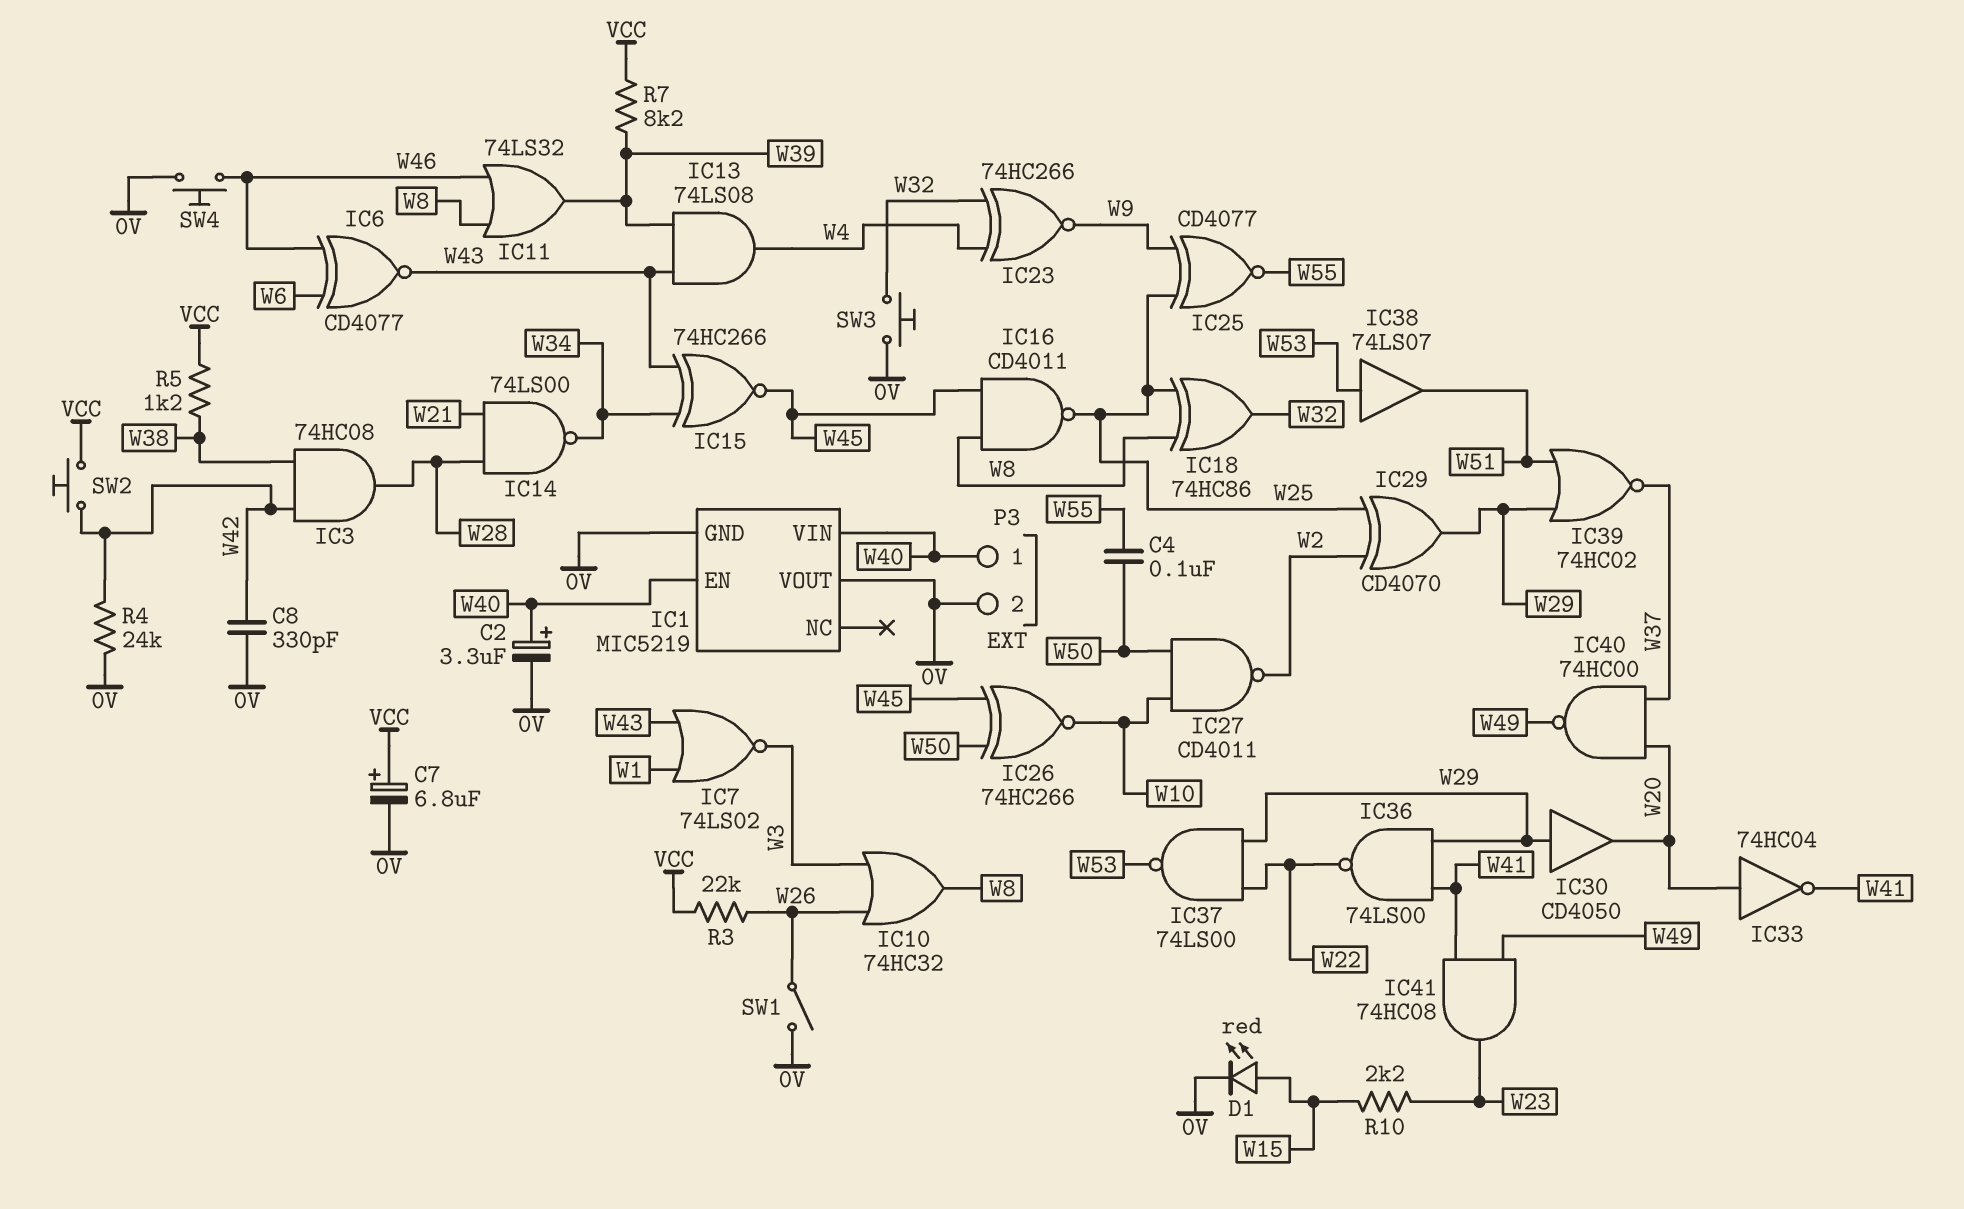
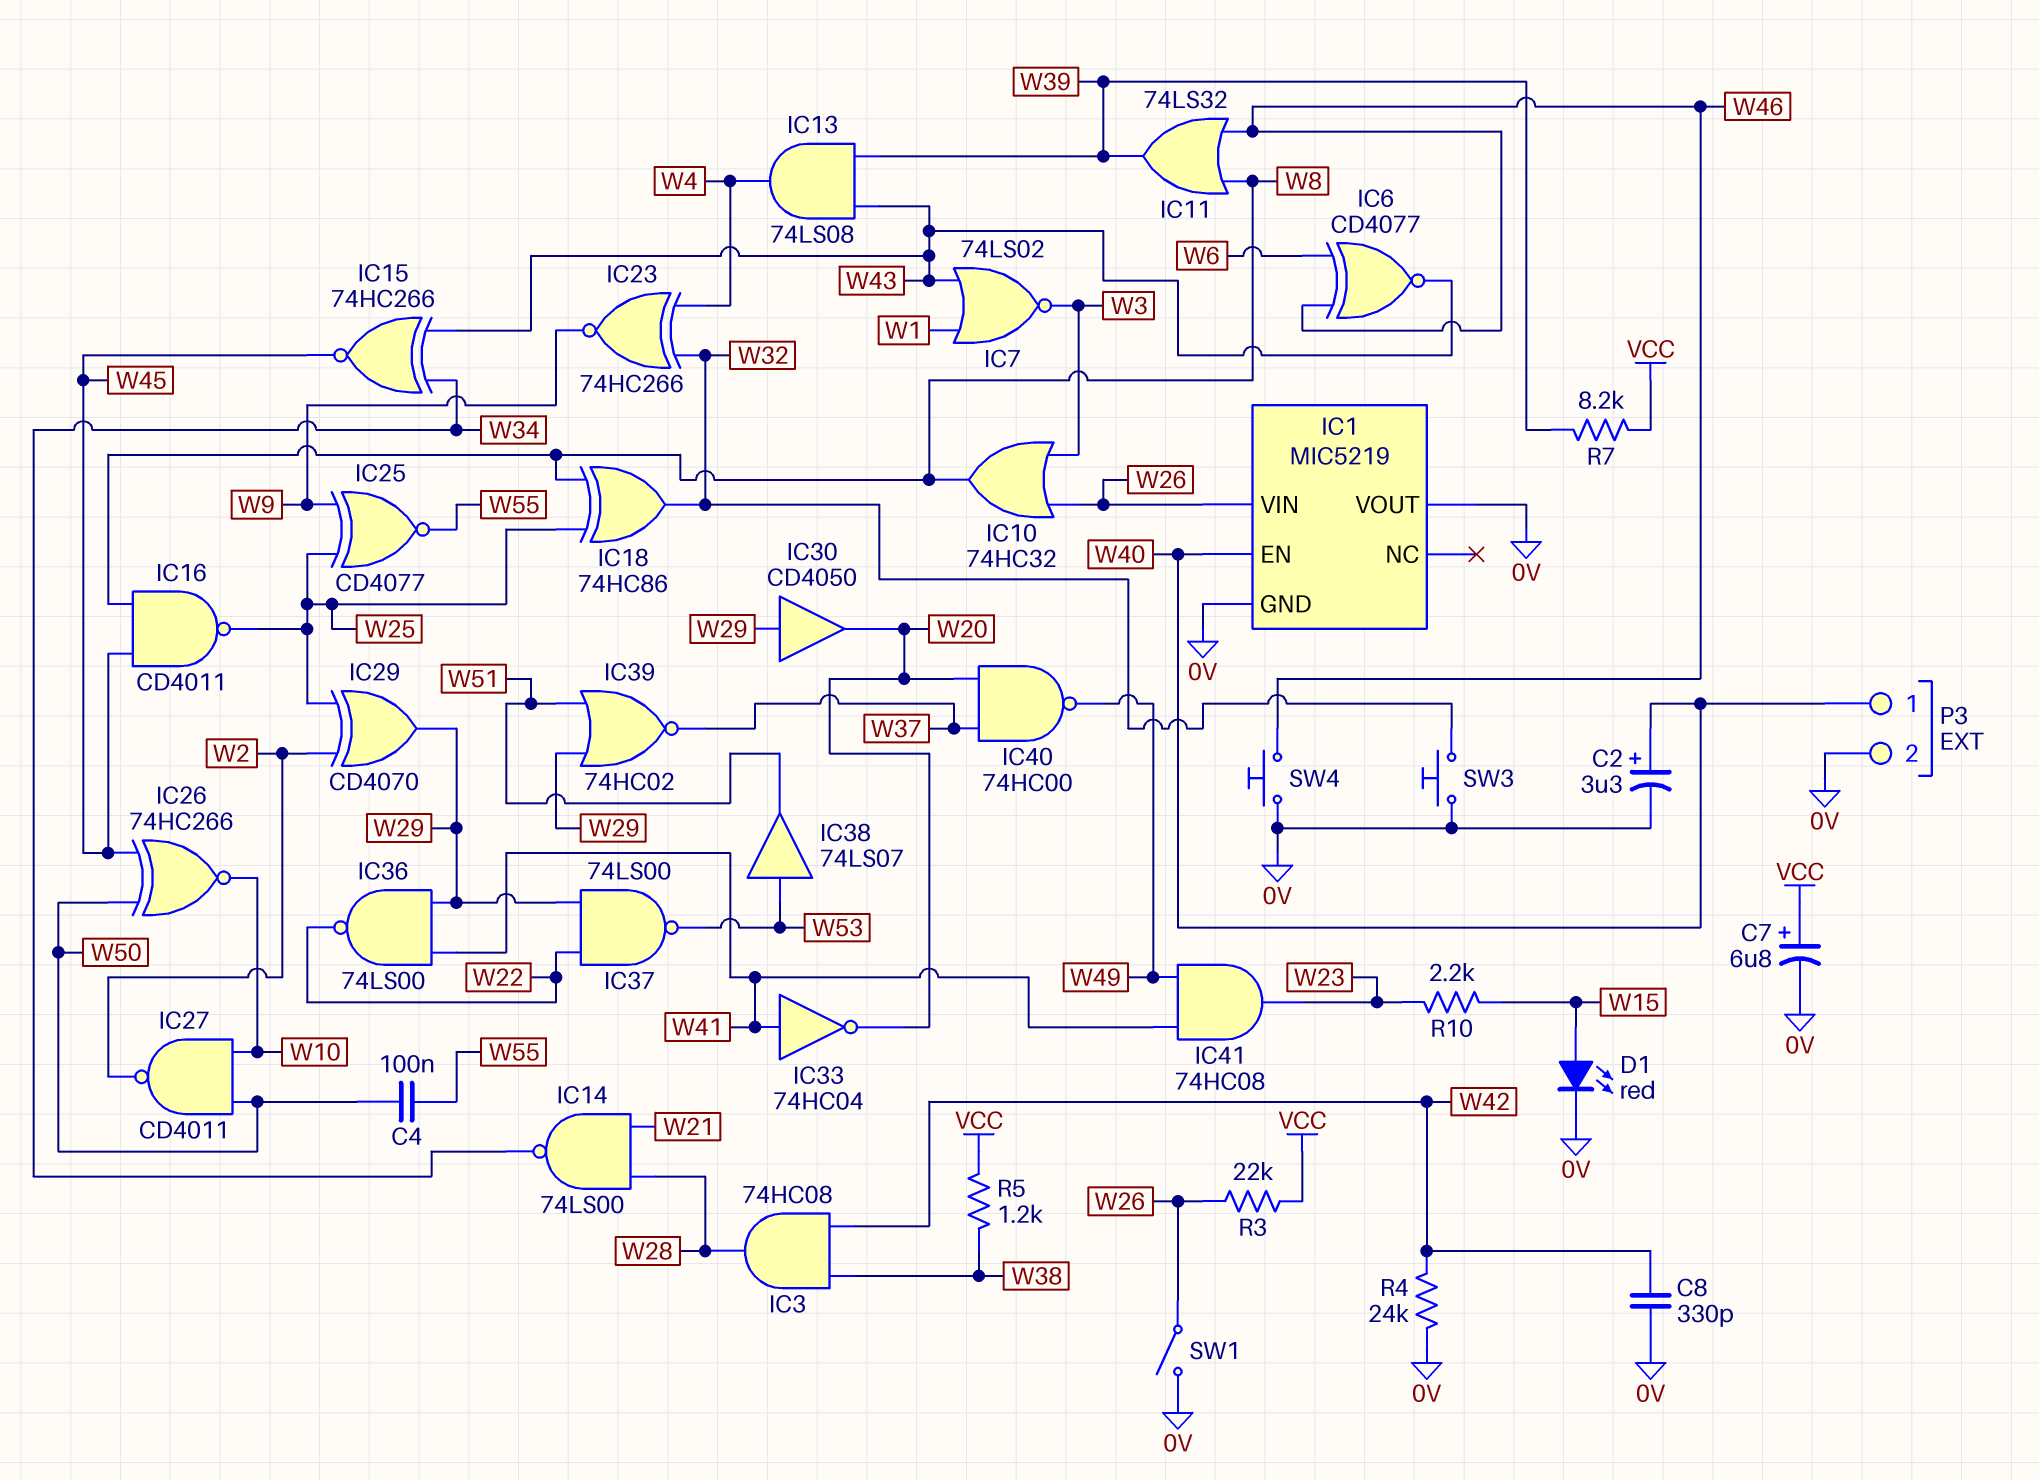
IC1 pin VIN: W40 -> W26
IC33: NOT 74HC04 (in W20, out W41) -> NOT 74HC04 (in W41, out W20)
SW2: button (VCC, W42) -> none

